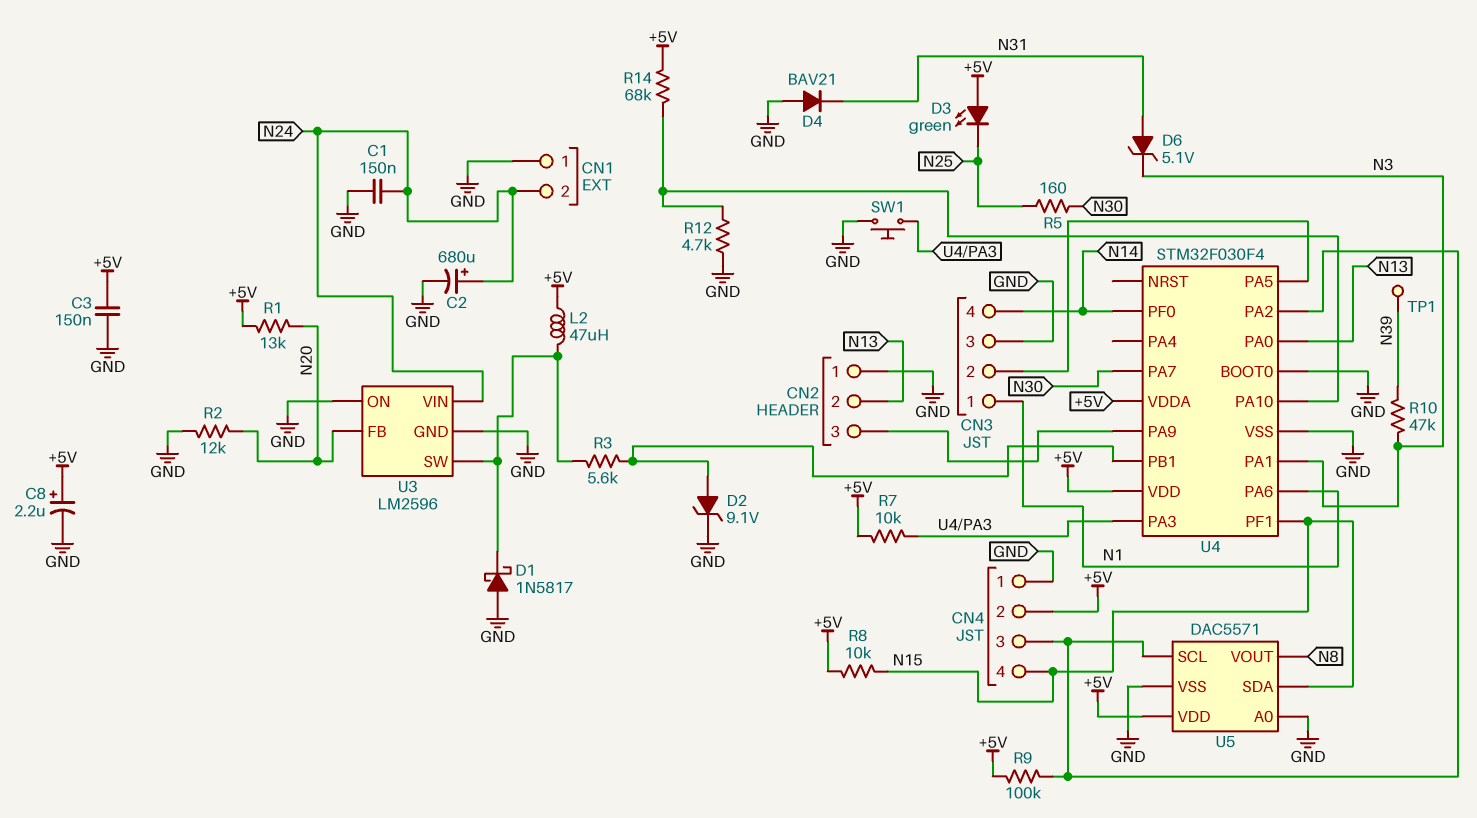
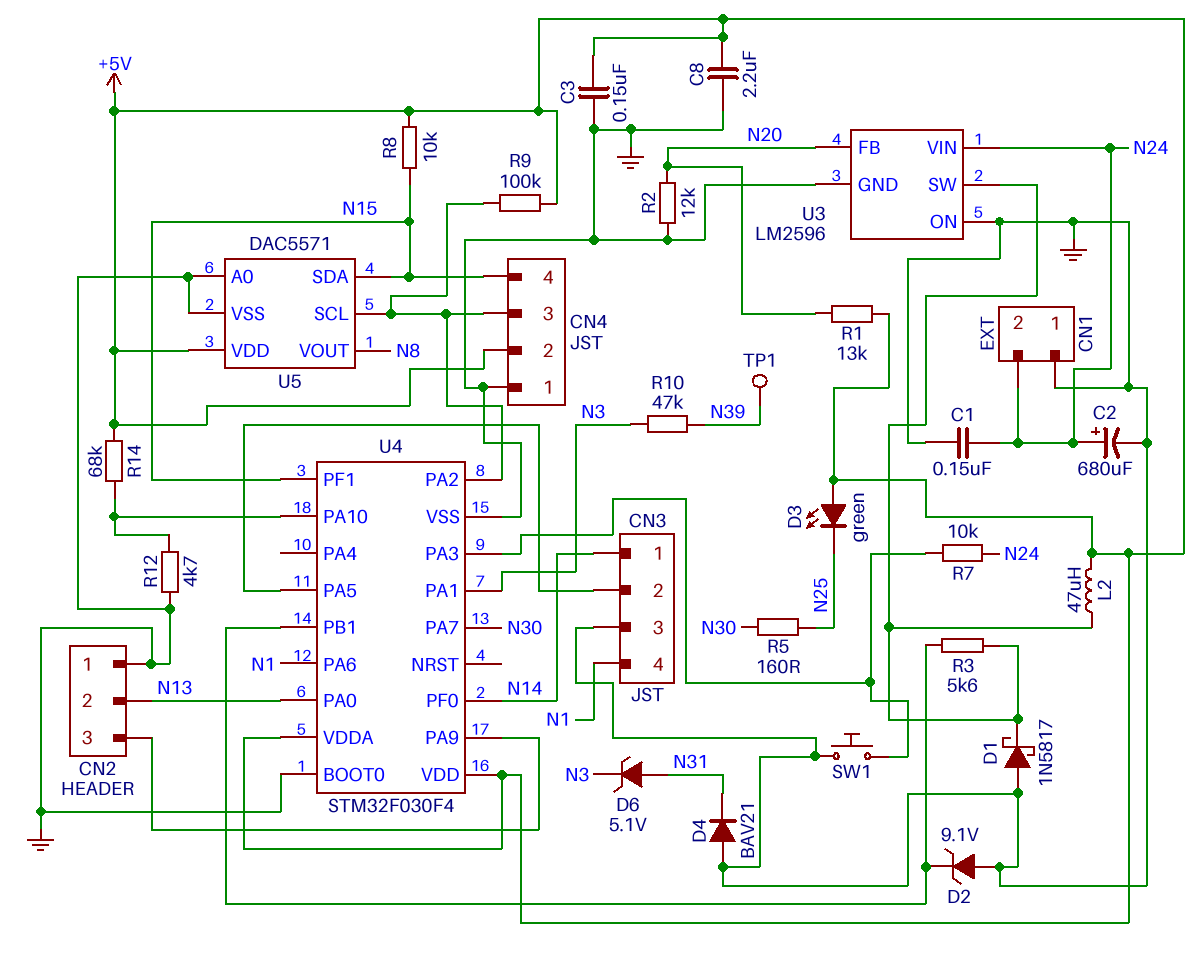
C8: 2.2uF (plus +5V, minus GND) -> 2.2uF (+5V, GND)
CN3 pin 1: N1 -> N14
CN3 pin 4: N14 -> N1
D2: zener 9.1V (A U4/PB1, K GND) -> zener 9.1V (A GND, K U4/PB1)
R7: 10k (+5V, U4/PA3) -> 10k (N24, U4/PA3)

